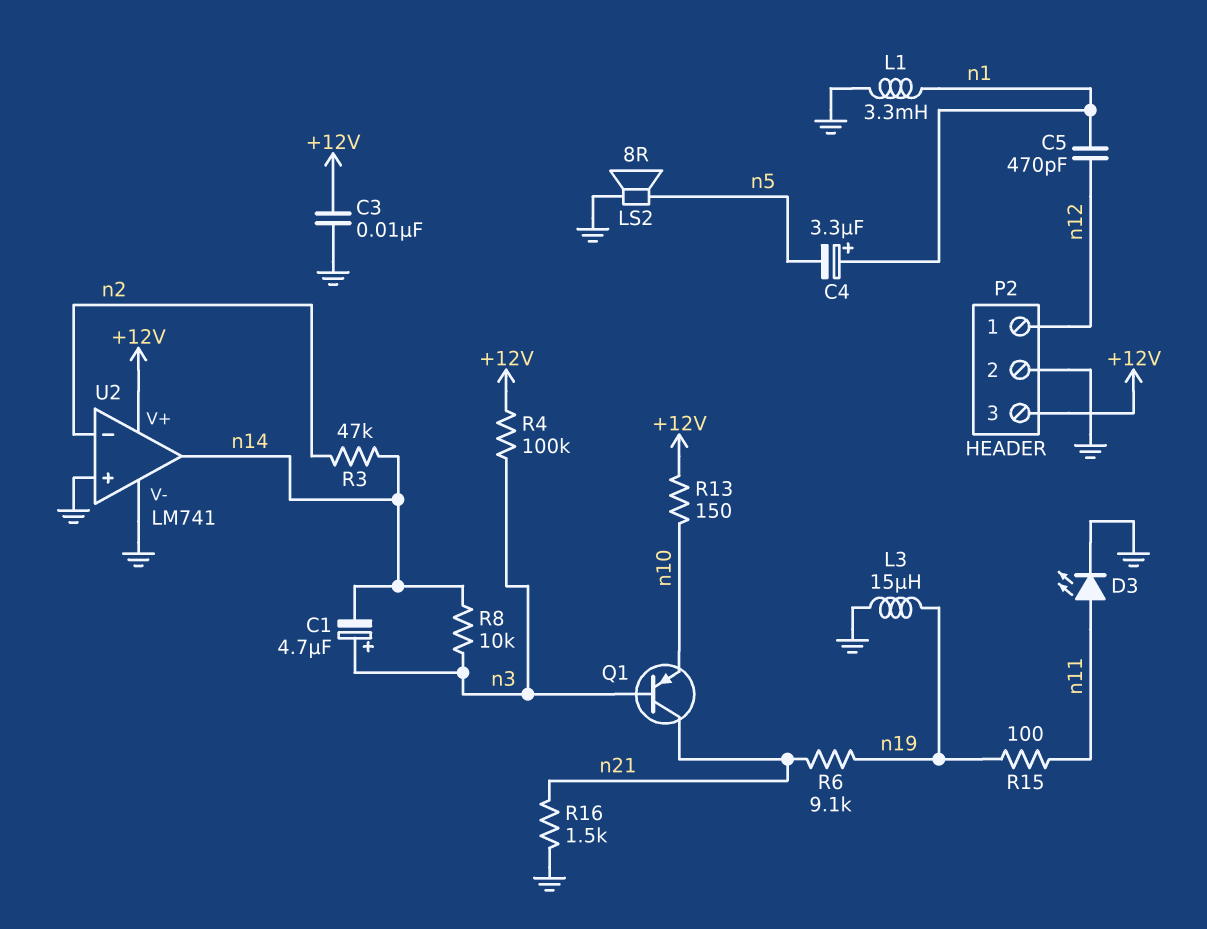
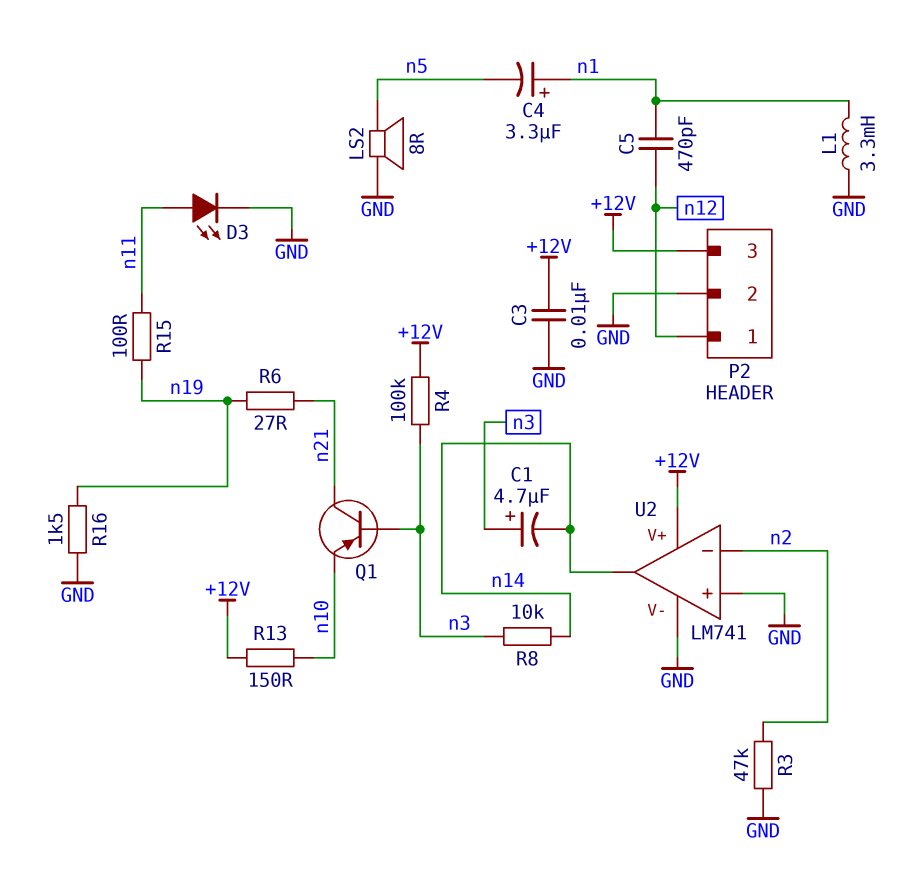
L3: 15uH (GND, n19) -> none
R3: 47k (n2, n14) -> 47k (GND, n2)
R6: 9.1k (n19, n21) -> 27 (n19, n21)
R16: 1.5k (GND, n21) -> 1.5k (GND, n19)

